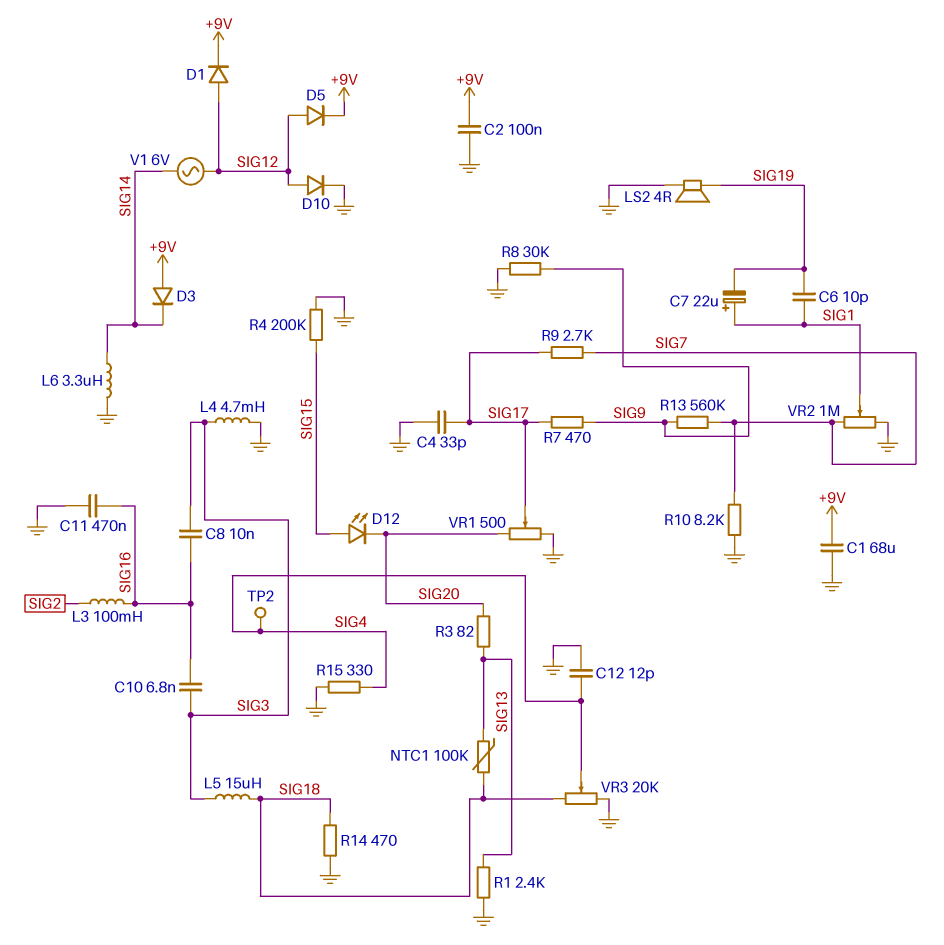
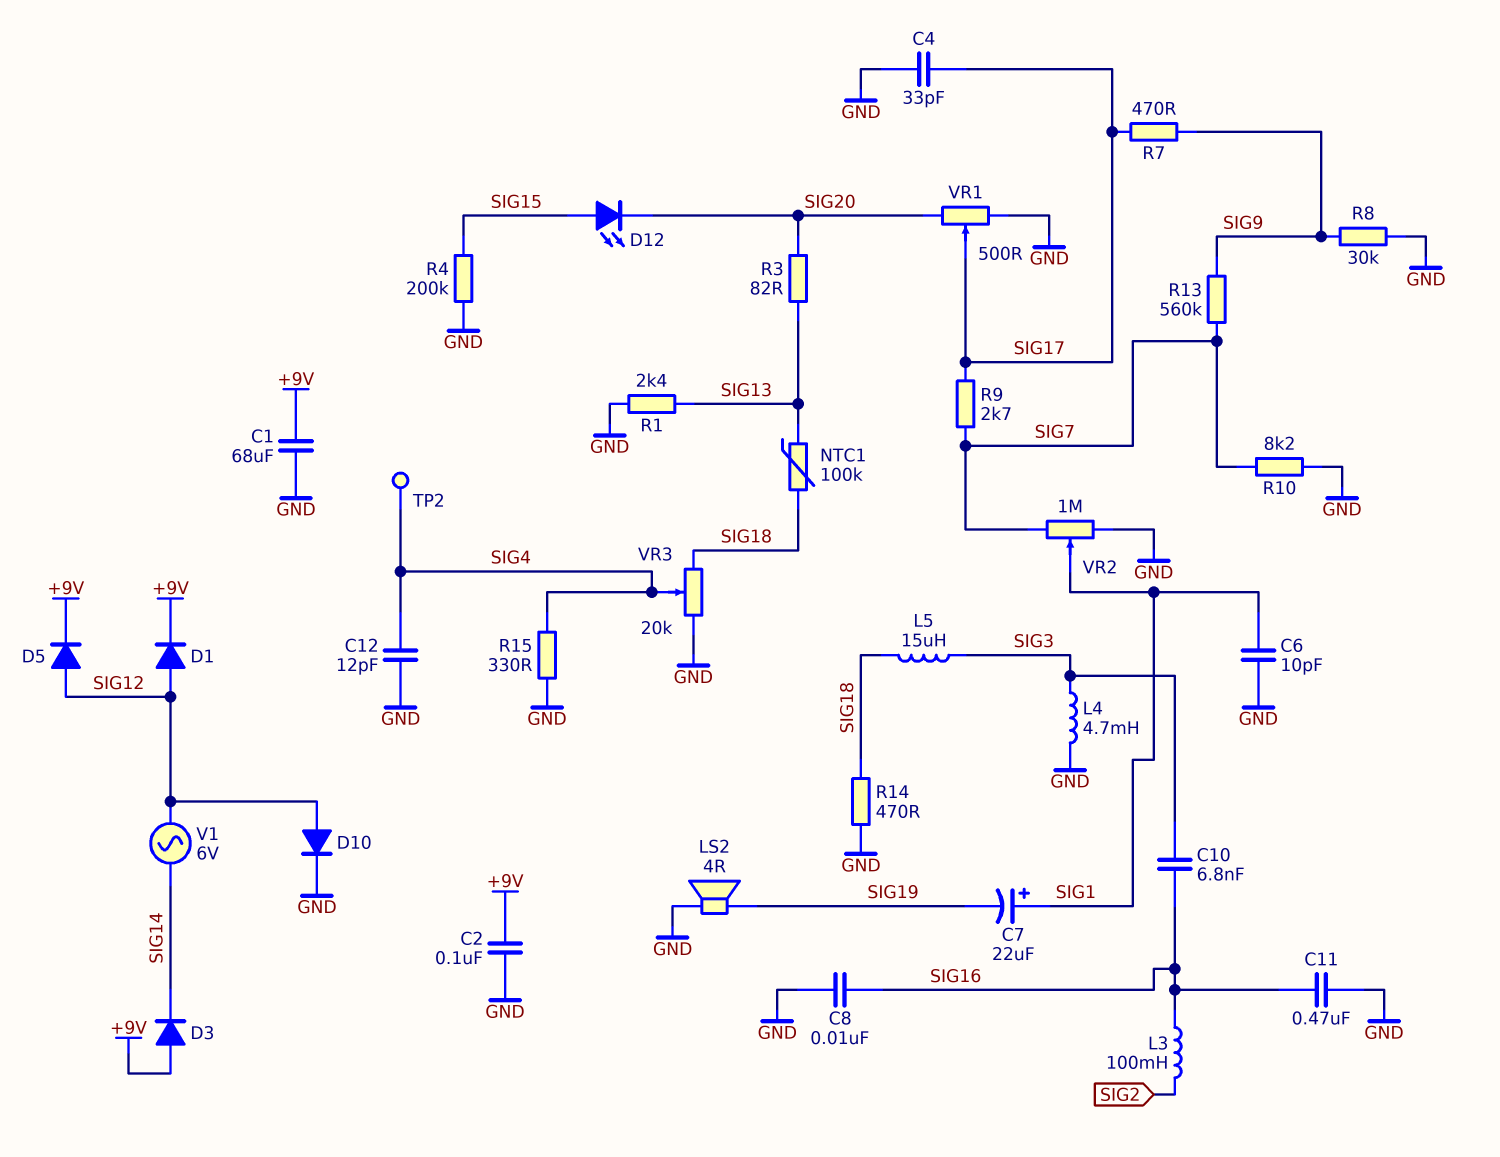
C6: 10pF (SIG1, SIG19) -> 10pF (GND, SIG1)
C8: 10nF (SIG3, SIG16) -> 10nF (GND, SIG16)
L6: 3.3uH (GND, SIG14) -> none

